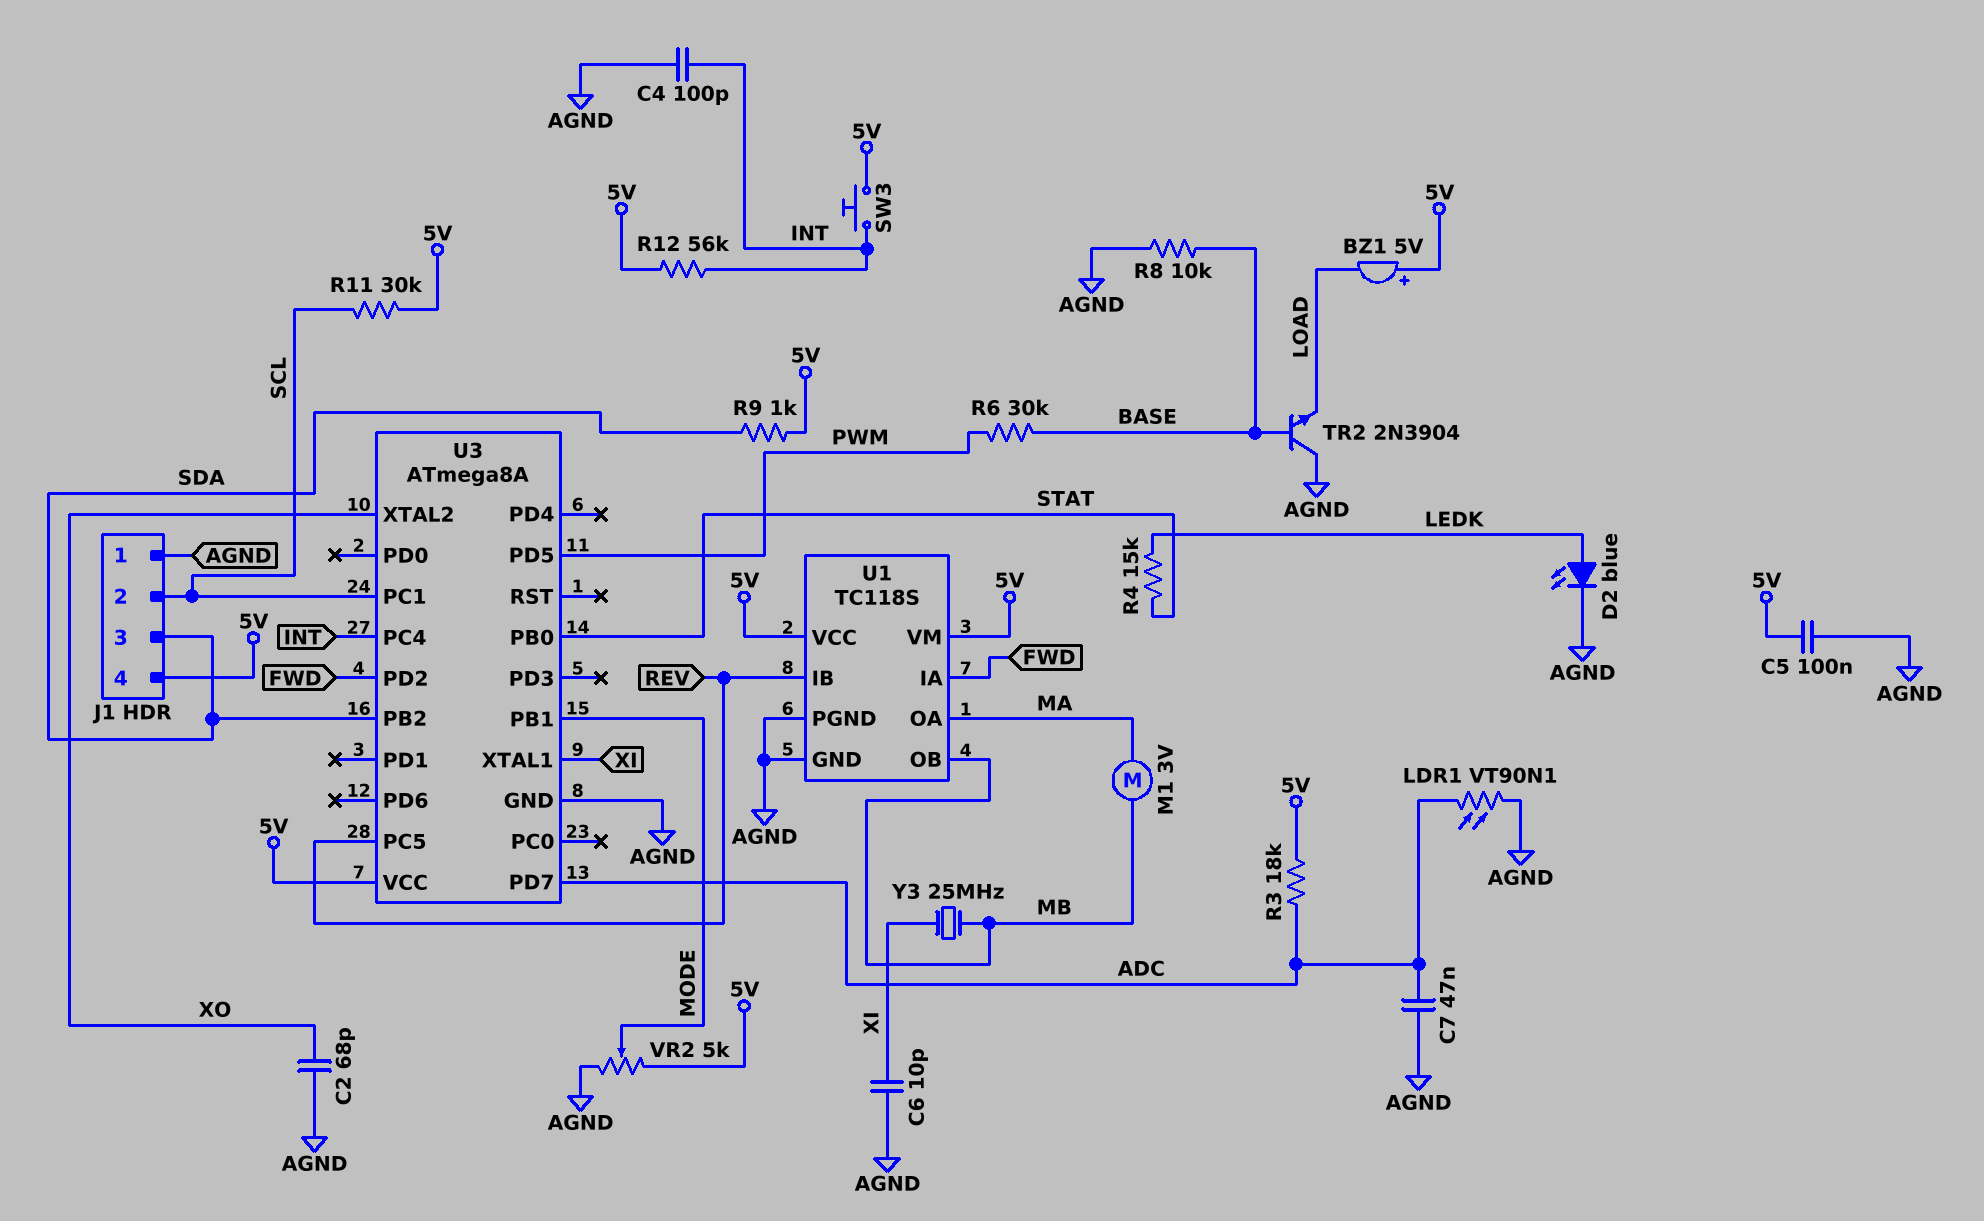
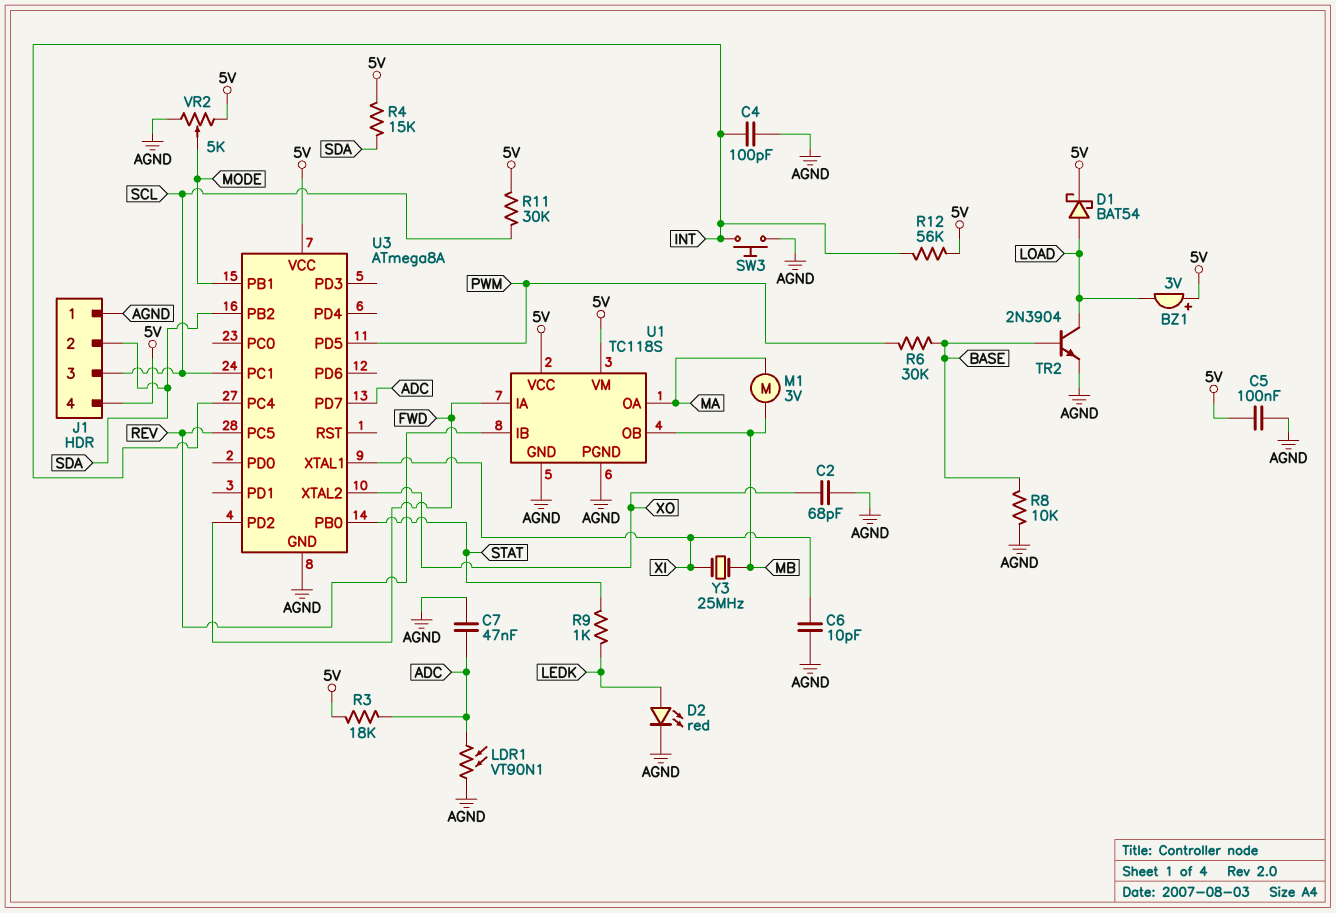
BZ1: buzzer 5V (plus 5V, minus LOAD) -> buzzer 3V (plus 5V, minus LOAD)
D1: none -> schottky BAT54 (A LOAD, K 5V)
D2: LED blue (A LEDK, K AGND) -> LED red (A LEDK, K AGND)
J1 pin 2: SCL -> SDA
J1 pin 3: SDA -> SCL
R4: 15k (LEDK, STAT) -> 15k (5V, SDA)
R9: 1k (5V, SDA) -> 1k (LEDK, STAT)
SW3: button (5V, INT) -> button (AGND, INT)
TR2: NPN 2N3904 (B BASE, C AGND, E LOAD) -> NPN 2N3904 (B BASE, C LOAD, E AGND)

